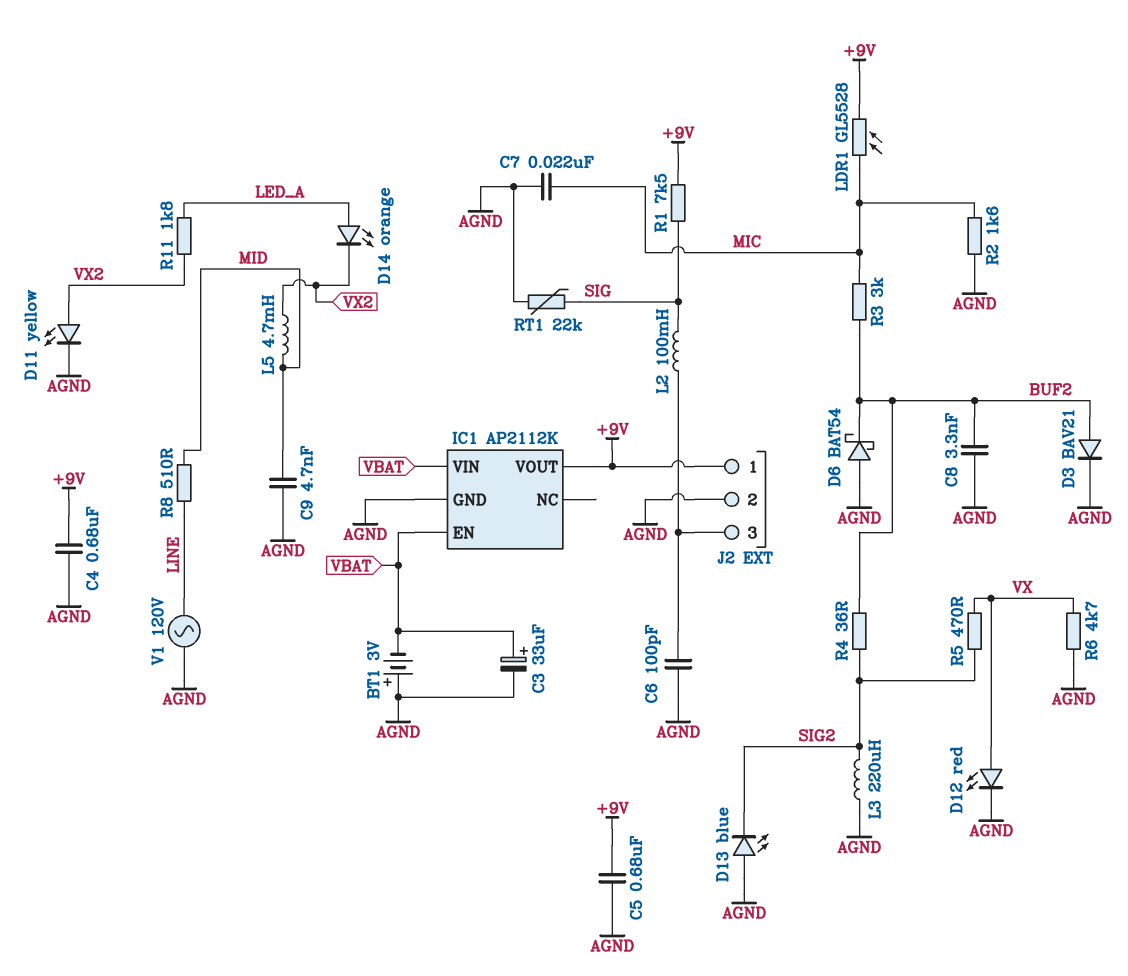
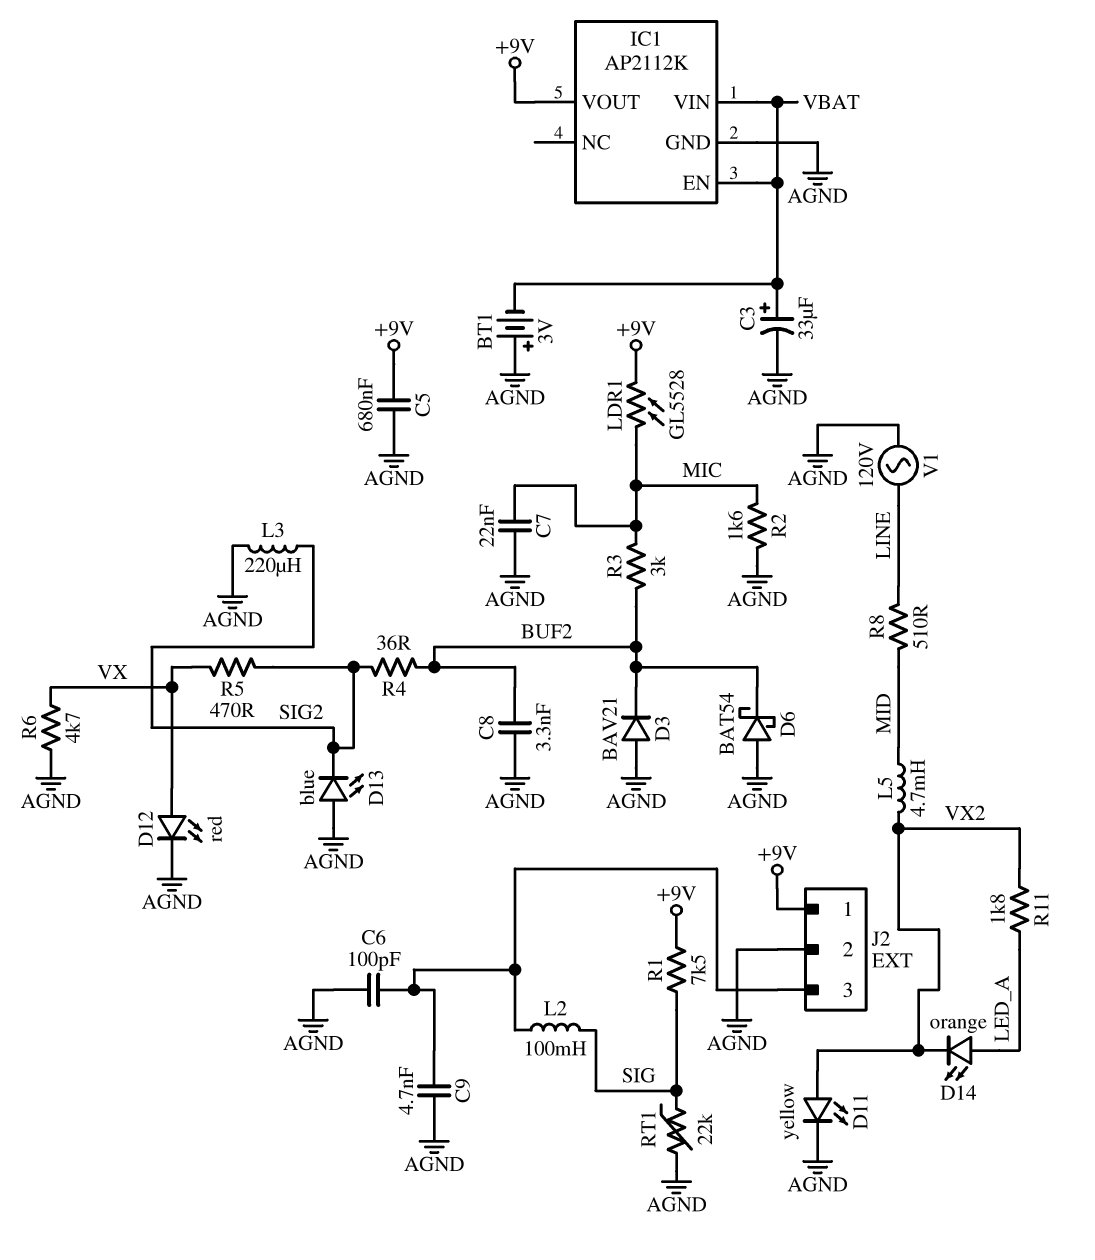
C4: 680nF (+9V, AGND) -> none
C9: 4.7nF (AGND, MID) -> 4.7nF (AGND, J2/3)
D3: diode BAV21 (A BUF2, K AGND) -> diode BAV21 (A AGND, K BUF2)

